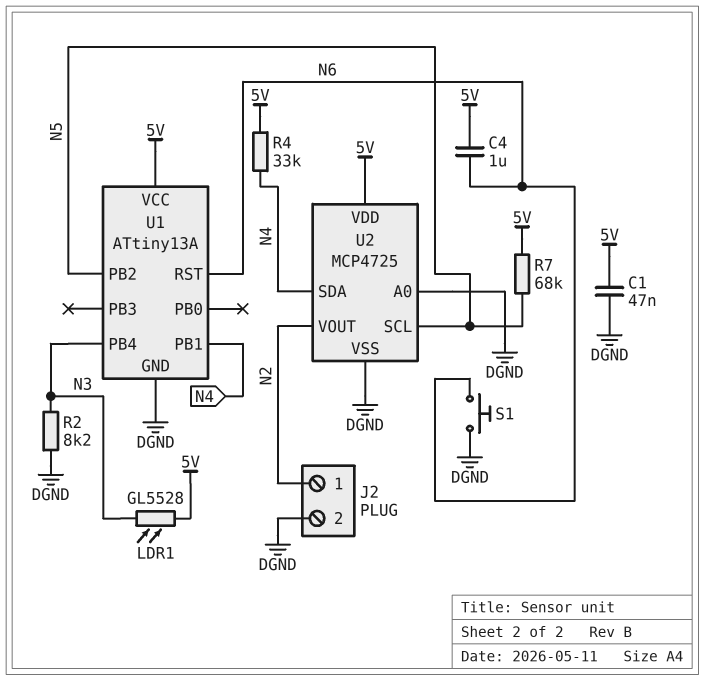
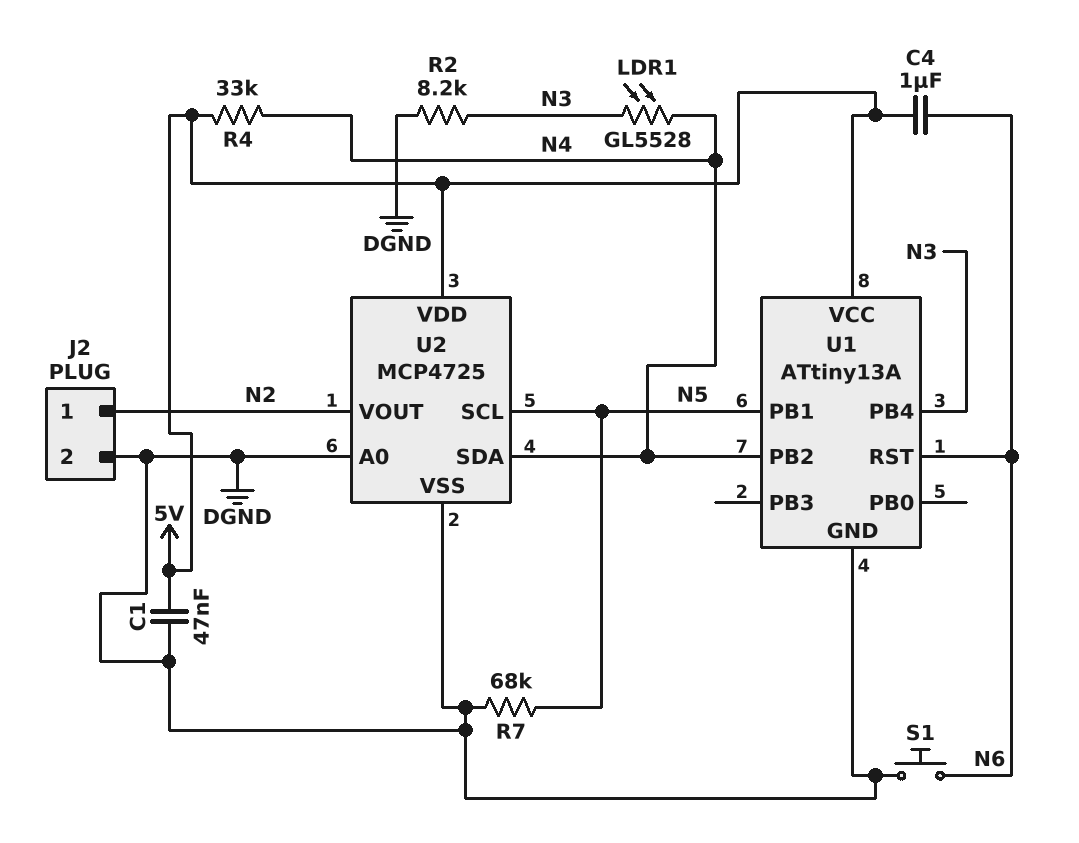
LDR1: GL5528 (5V, N3) -> GL5528 (N3, N4)
R7: 68k (5V, N5) -> 68k (DGND, N5)
U1 pin PB1: N4 -> N5
U1 pin PB2: N5 -> N4

